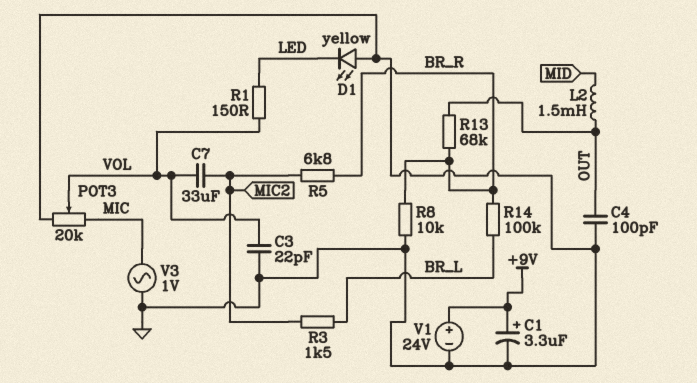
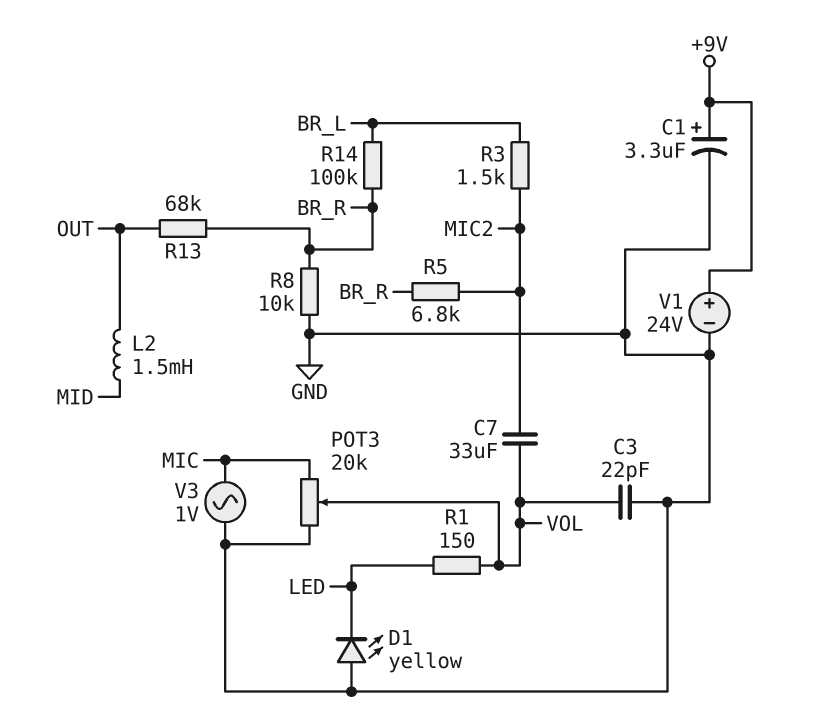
C4: 100pF (GND, OUT) -> none

